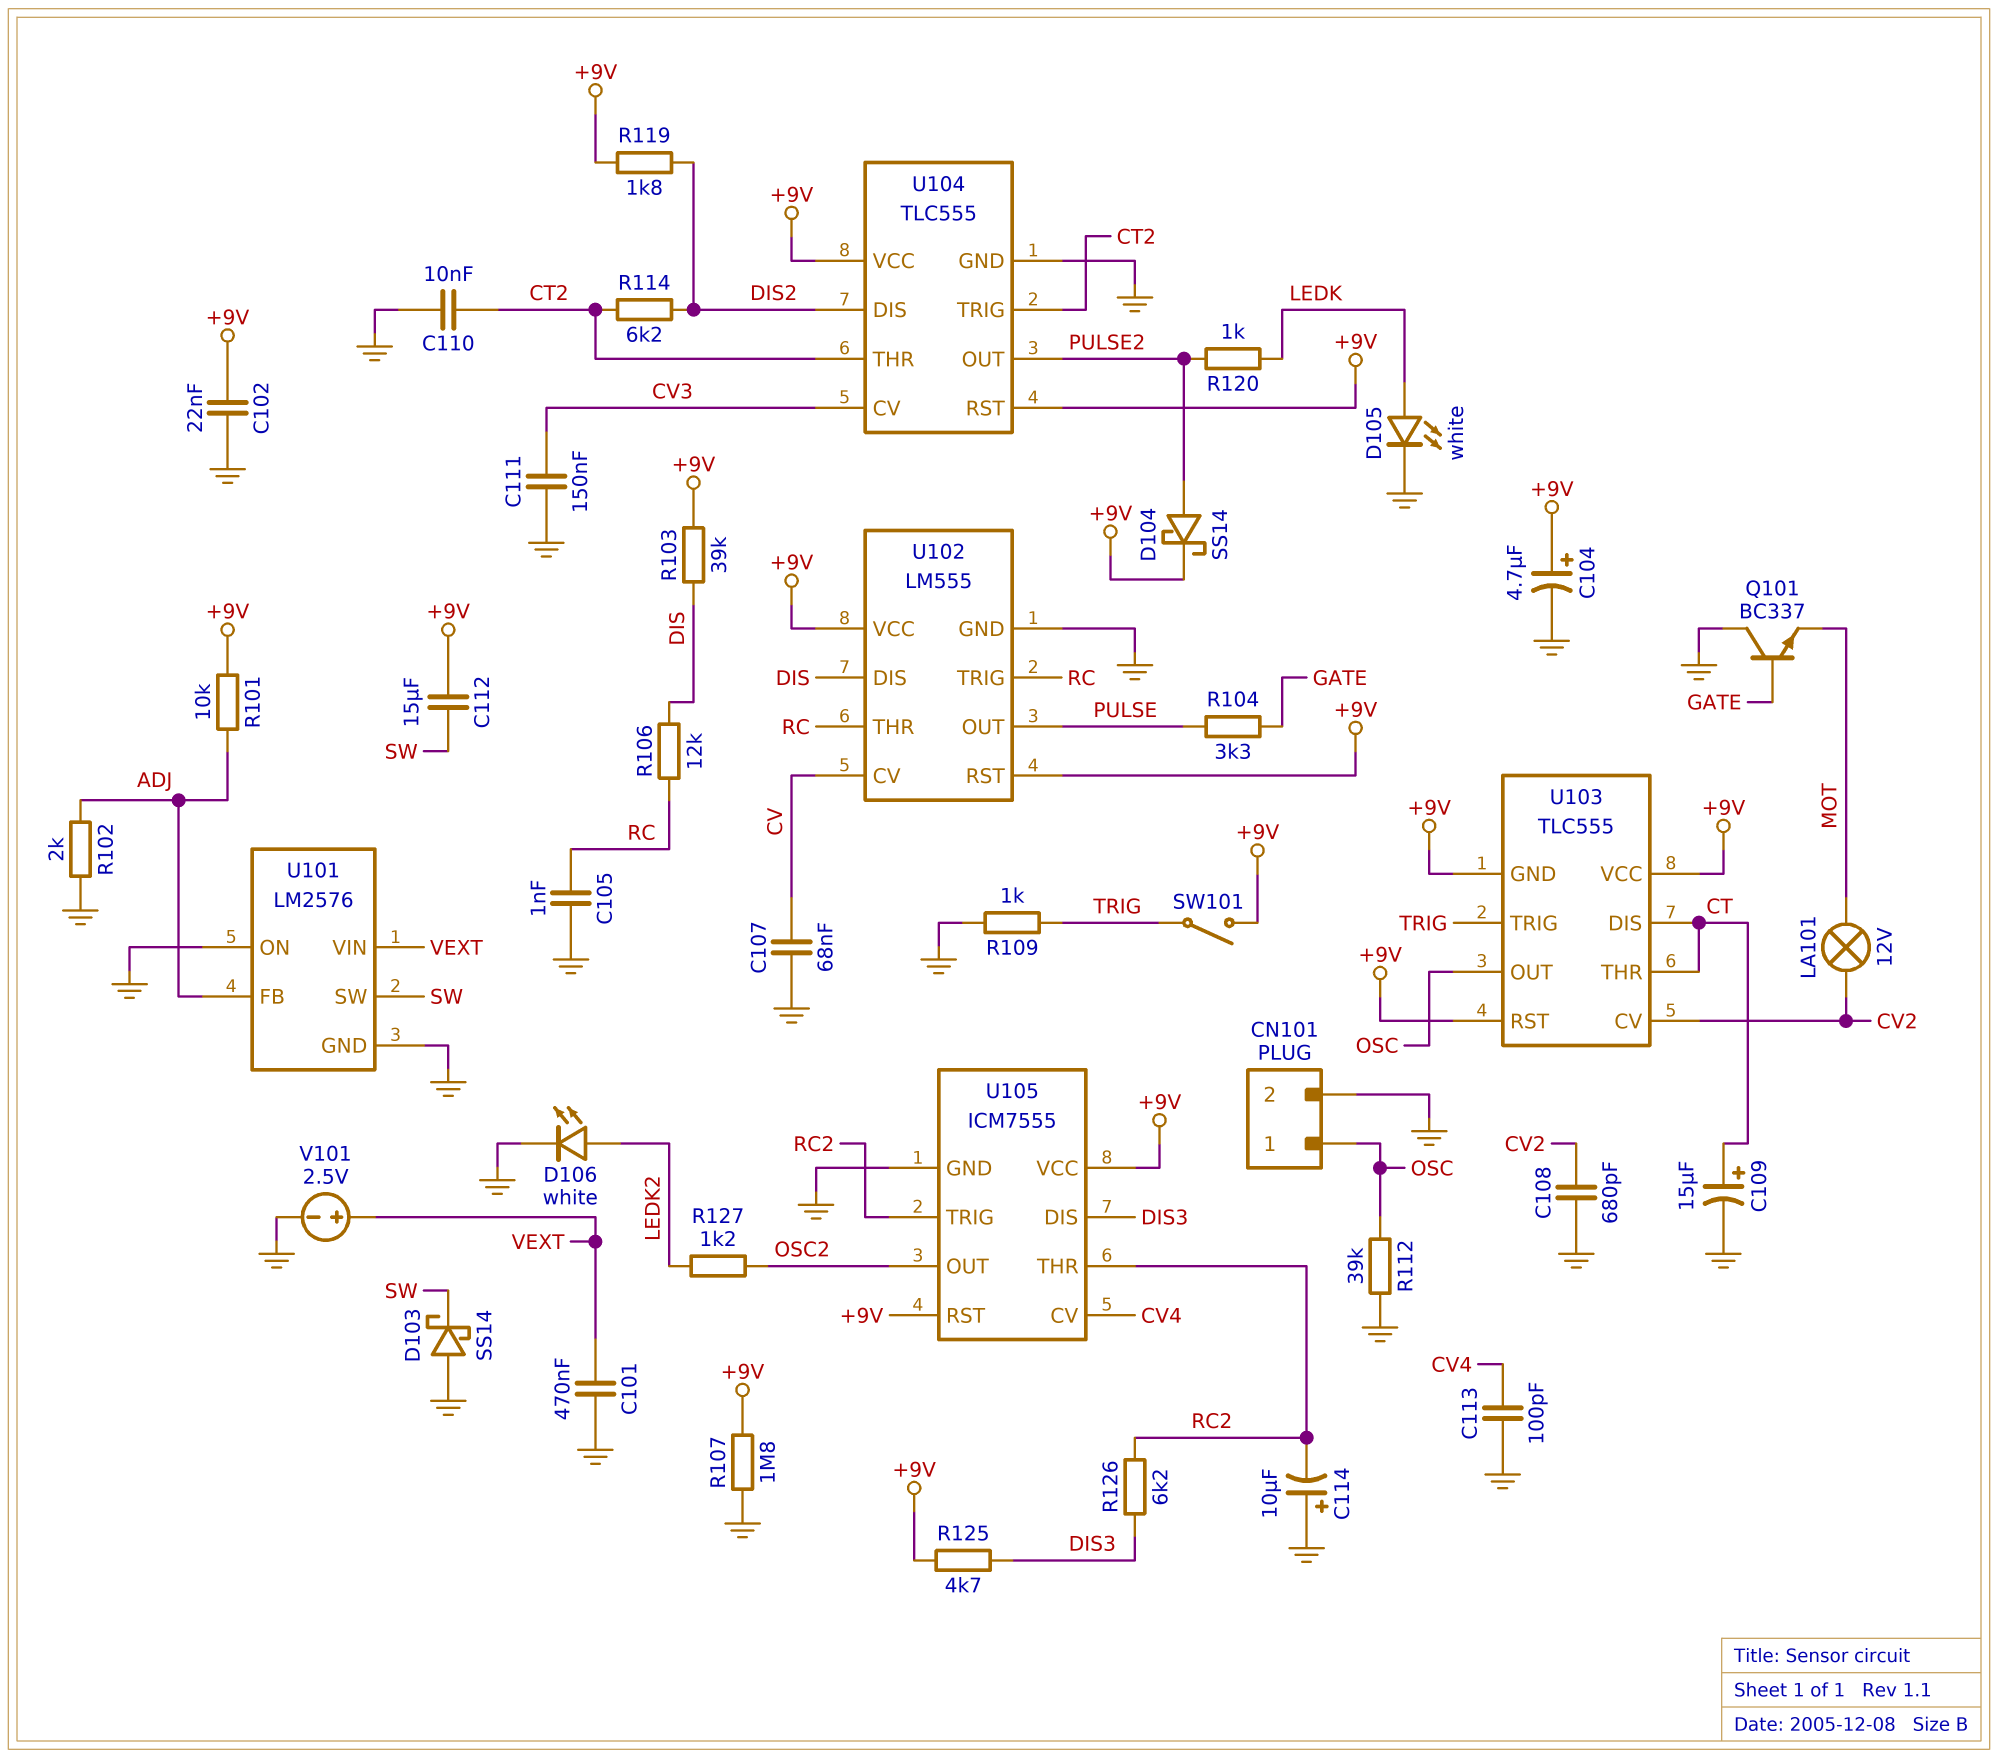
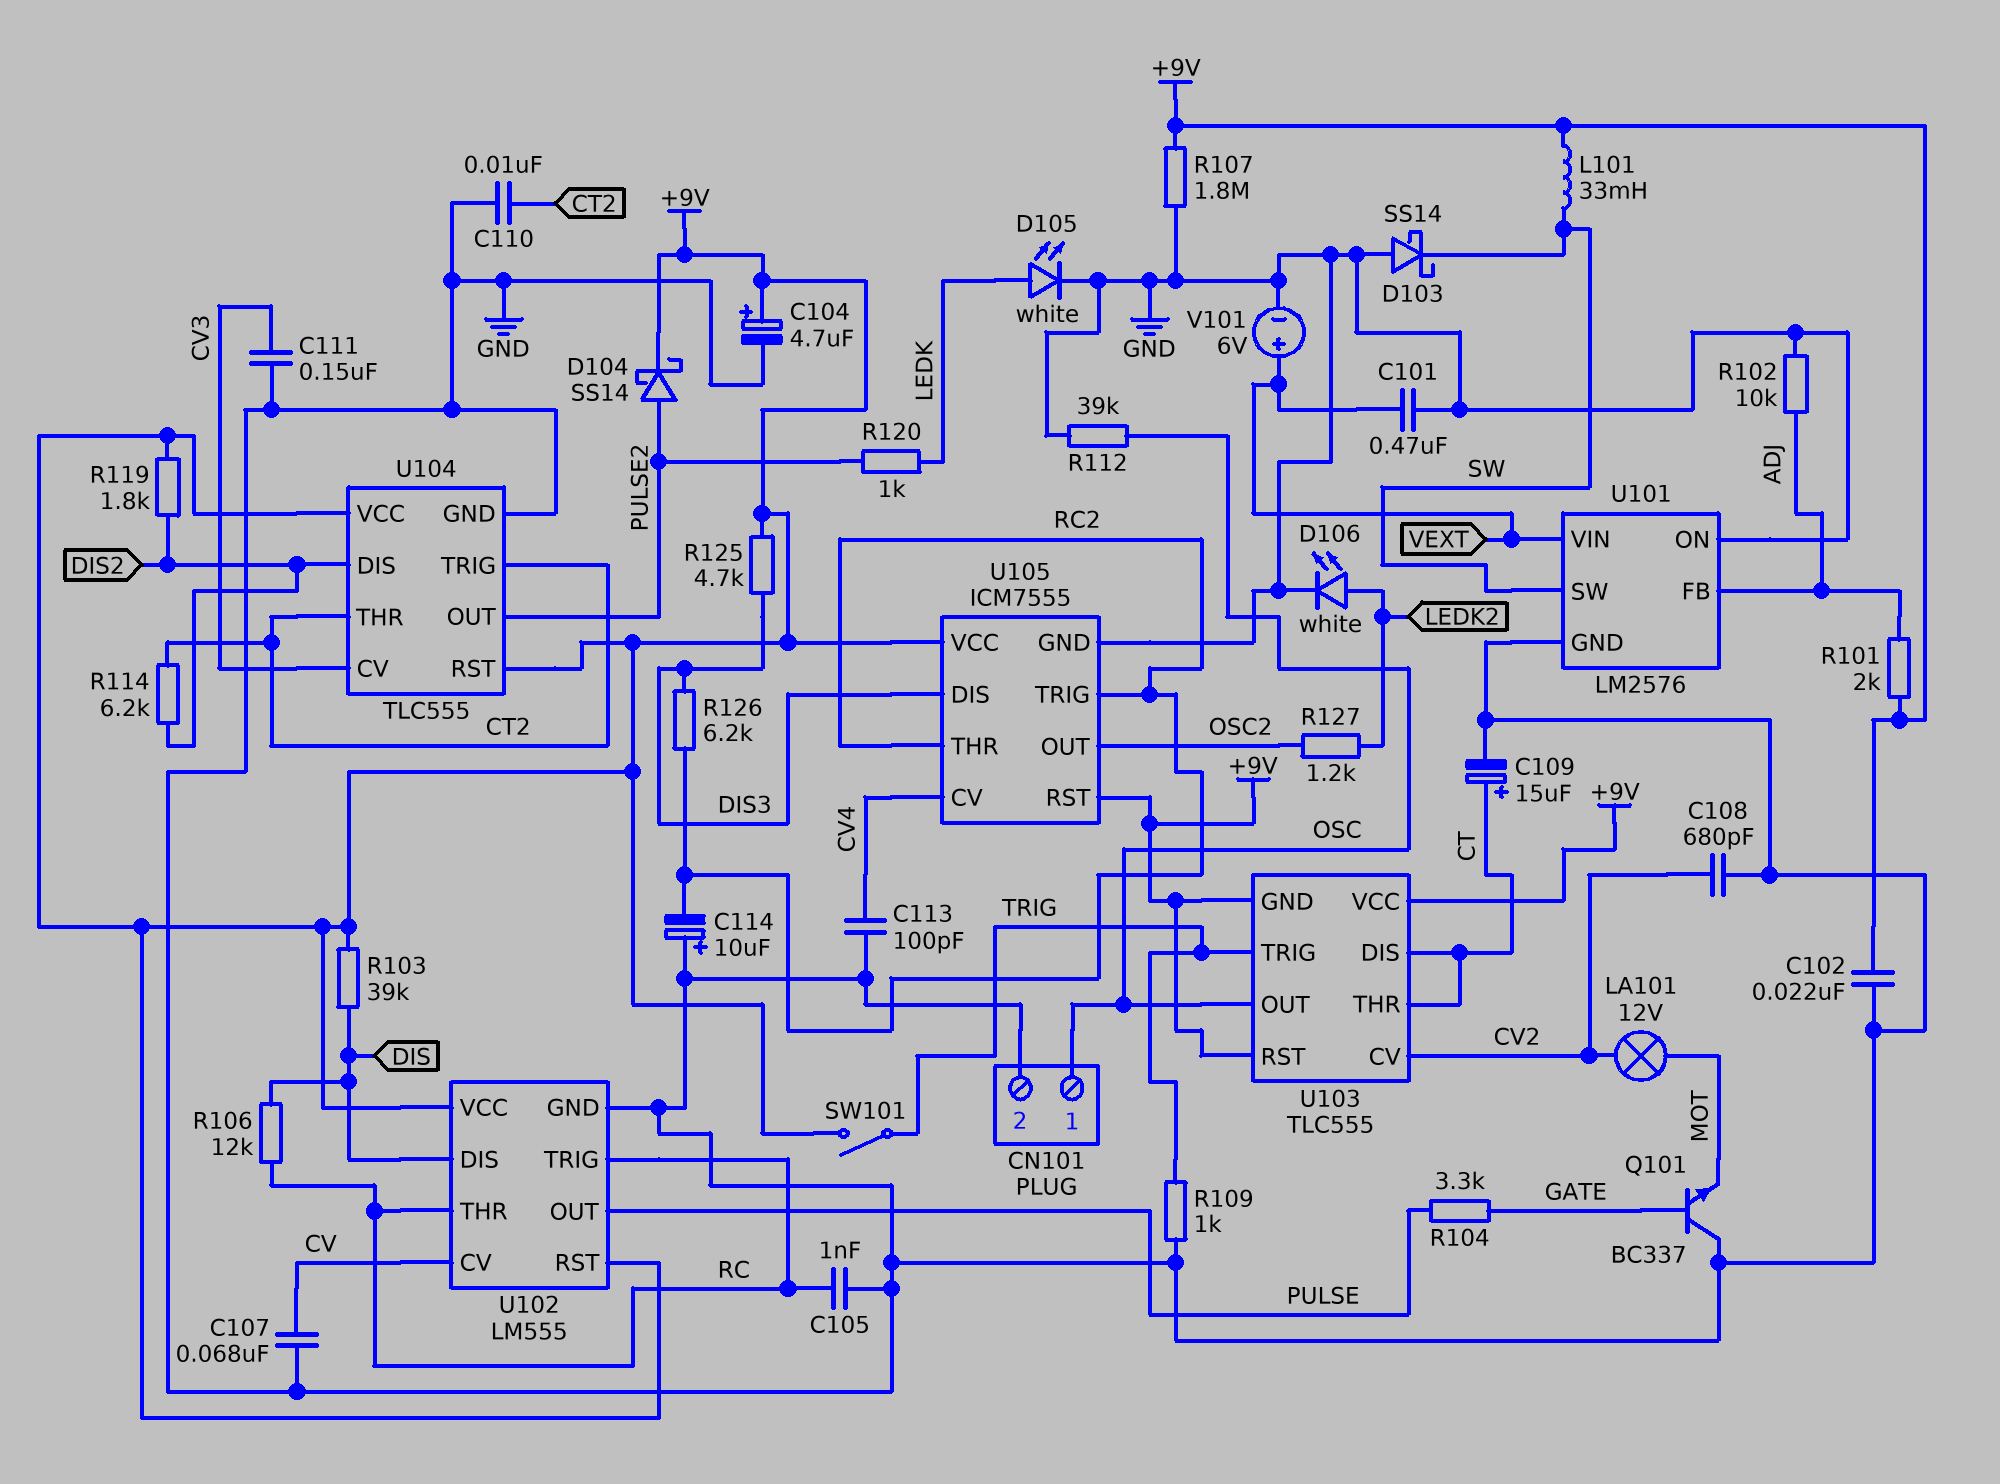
C112: 15uF (+9V, SW) -> none
L101: none -> 33mH (+9V, SW)
R101: 10k (+9V, ADJ) -> 2k (+9V, ADJ)
R102: 2k (ADJ, GND) -> 10k (ADJ, GND)
V101: 2.5V (plus VEXT, minus GND) -> 6V (plus VEXT, minus GND)

